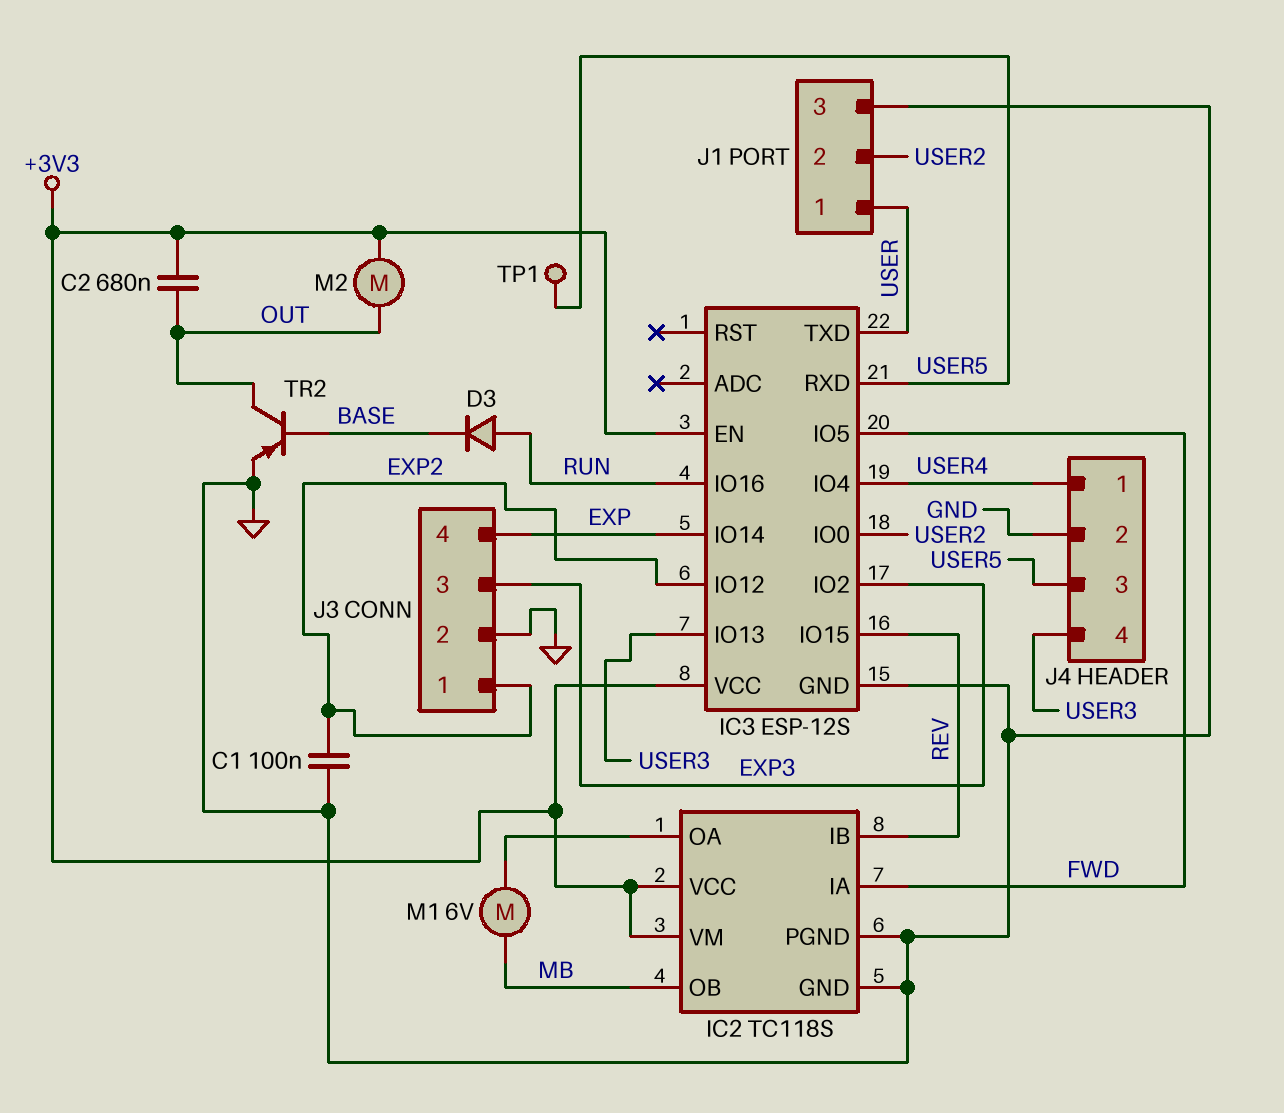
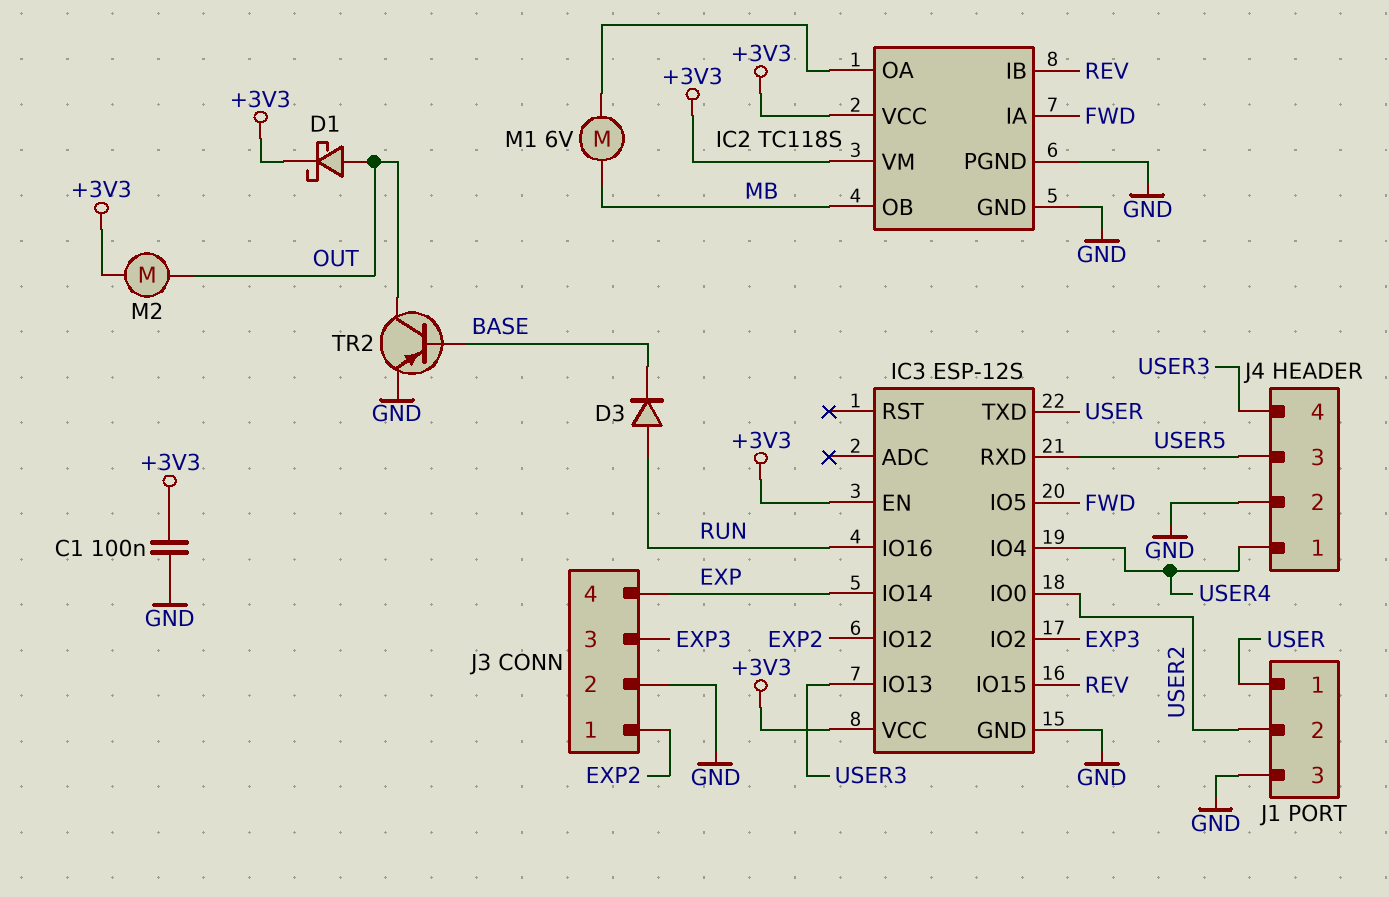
C1: 100nF (EXP2, GND) -> 100nF (+3V3, GND)
C2: 680nF (+3V3, OUT) -> none
D1: none -> schottky (A OUT, K +3V3)
TP1: test point (USER5) -> none

